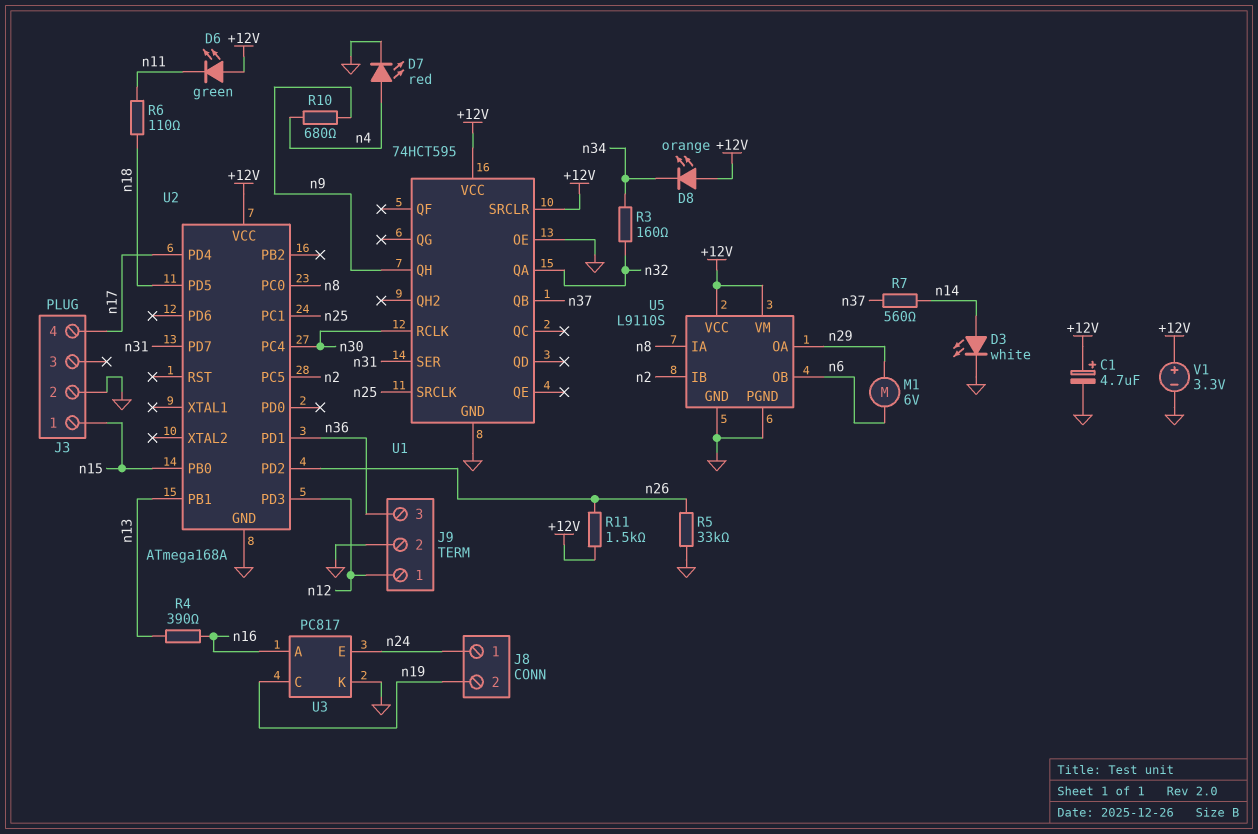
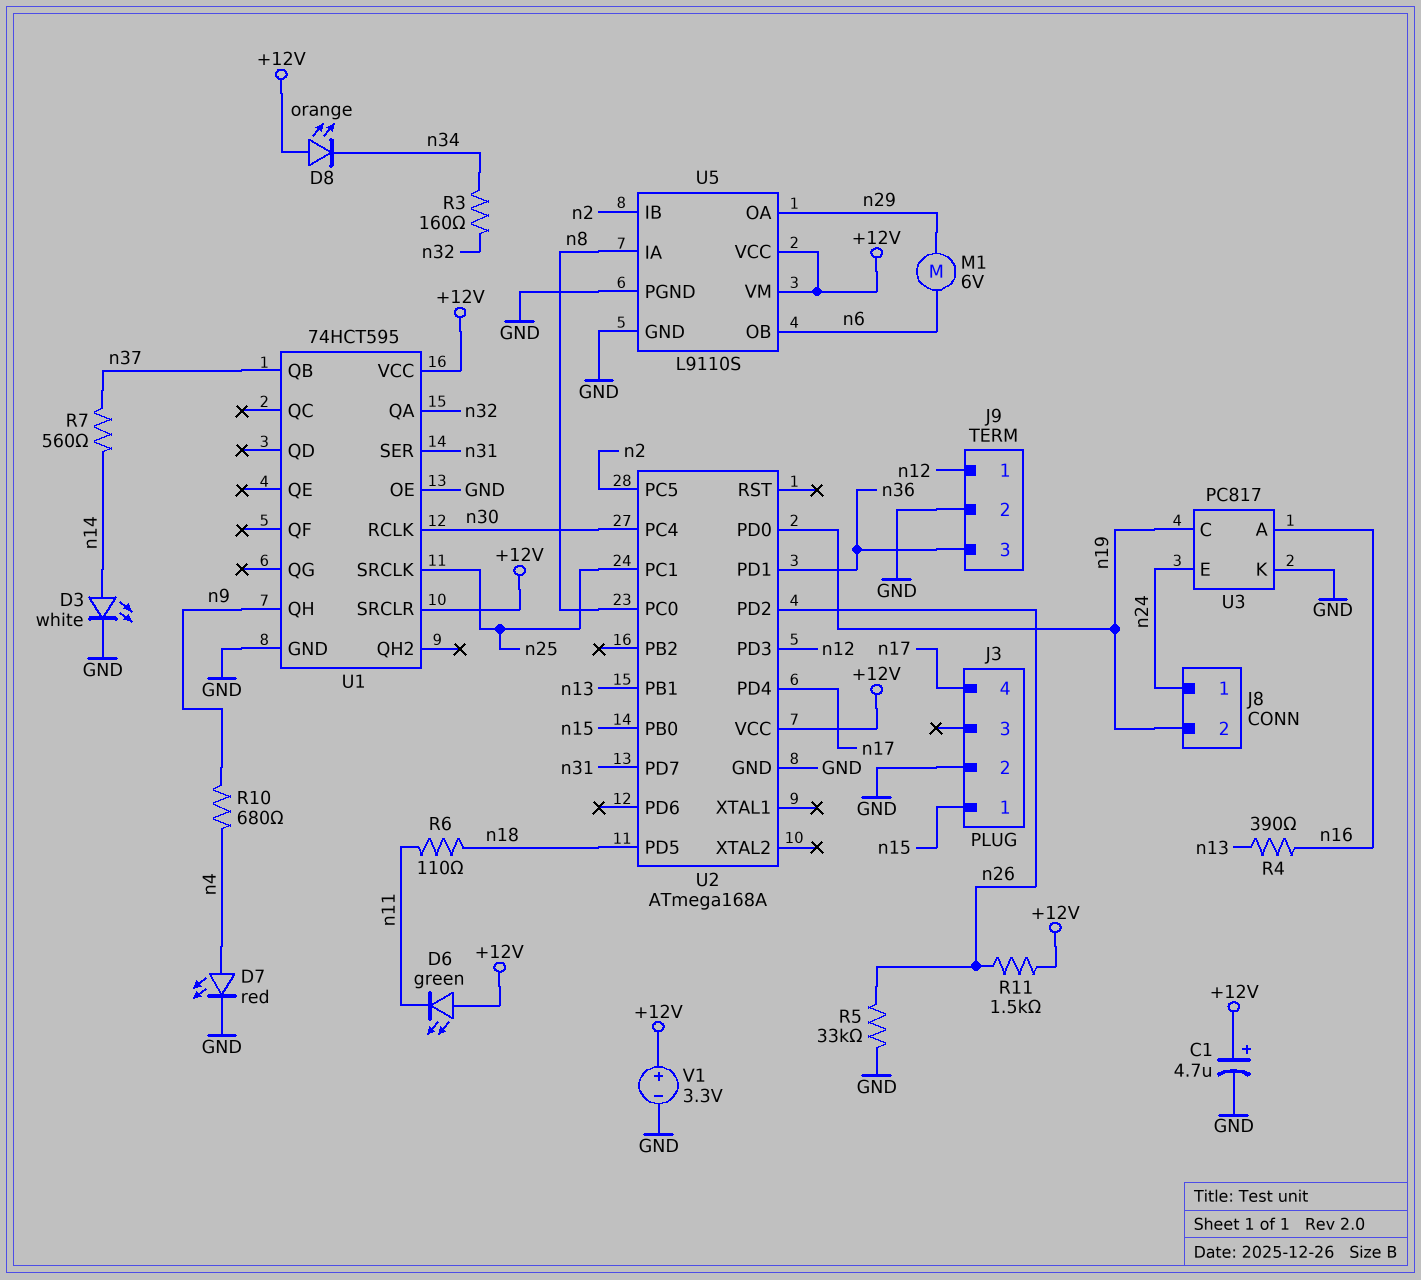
U2 pin PD0: none -> n19

